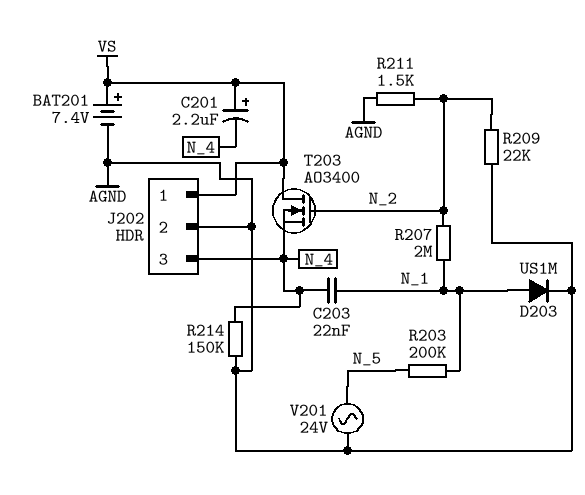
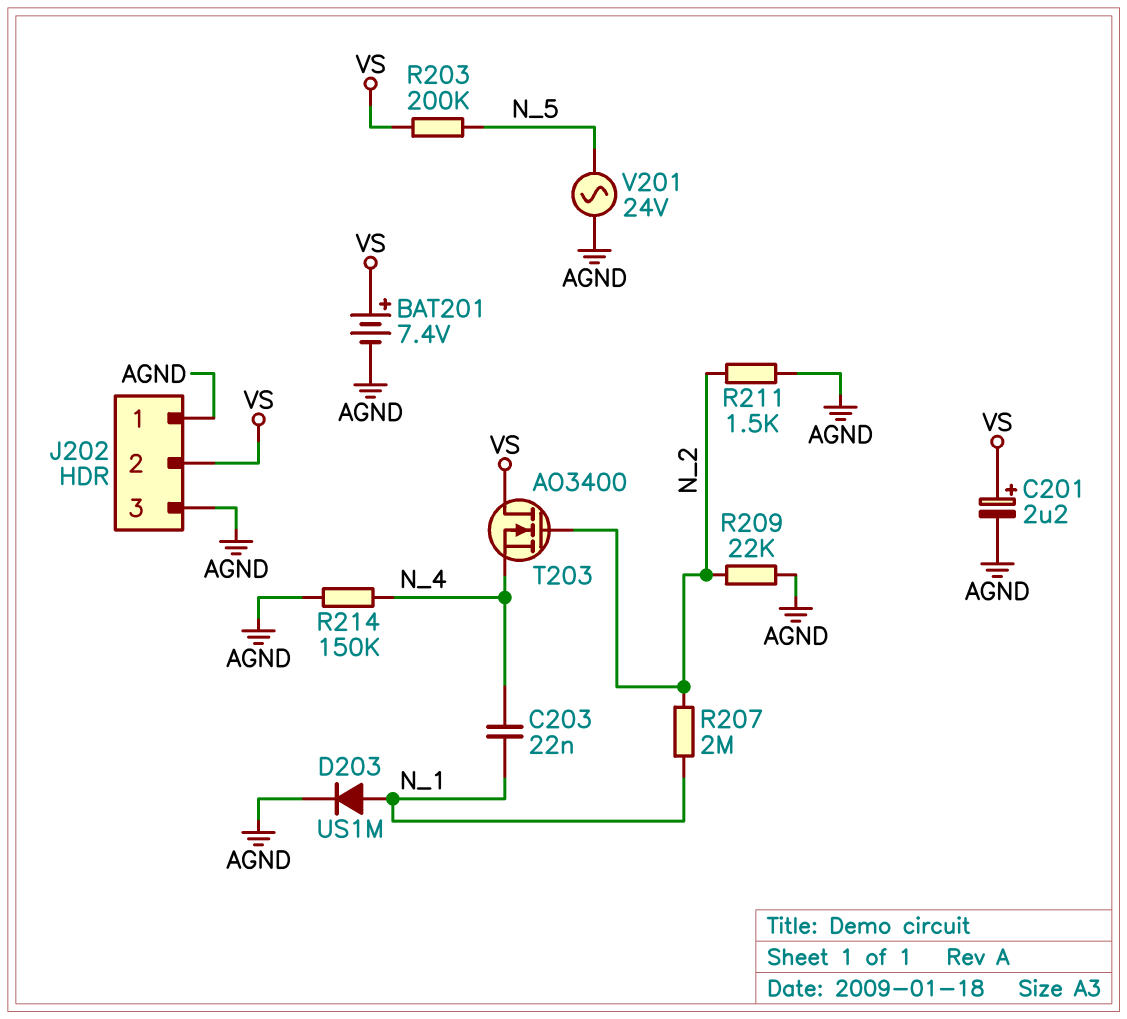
C201: 2.2uF (plus VS, minus N_4) -> 2.2uF (plus VS, minus AGND)
J202 pin 1: VS -> AGND
J202 pin 2: AGND -> VS
J202 pin 3: N_4 -> AGND
R203: 200k (N_1, N_5) -> 200k (N_5, VS)

